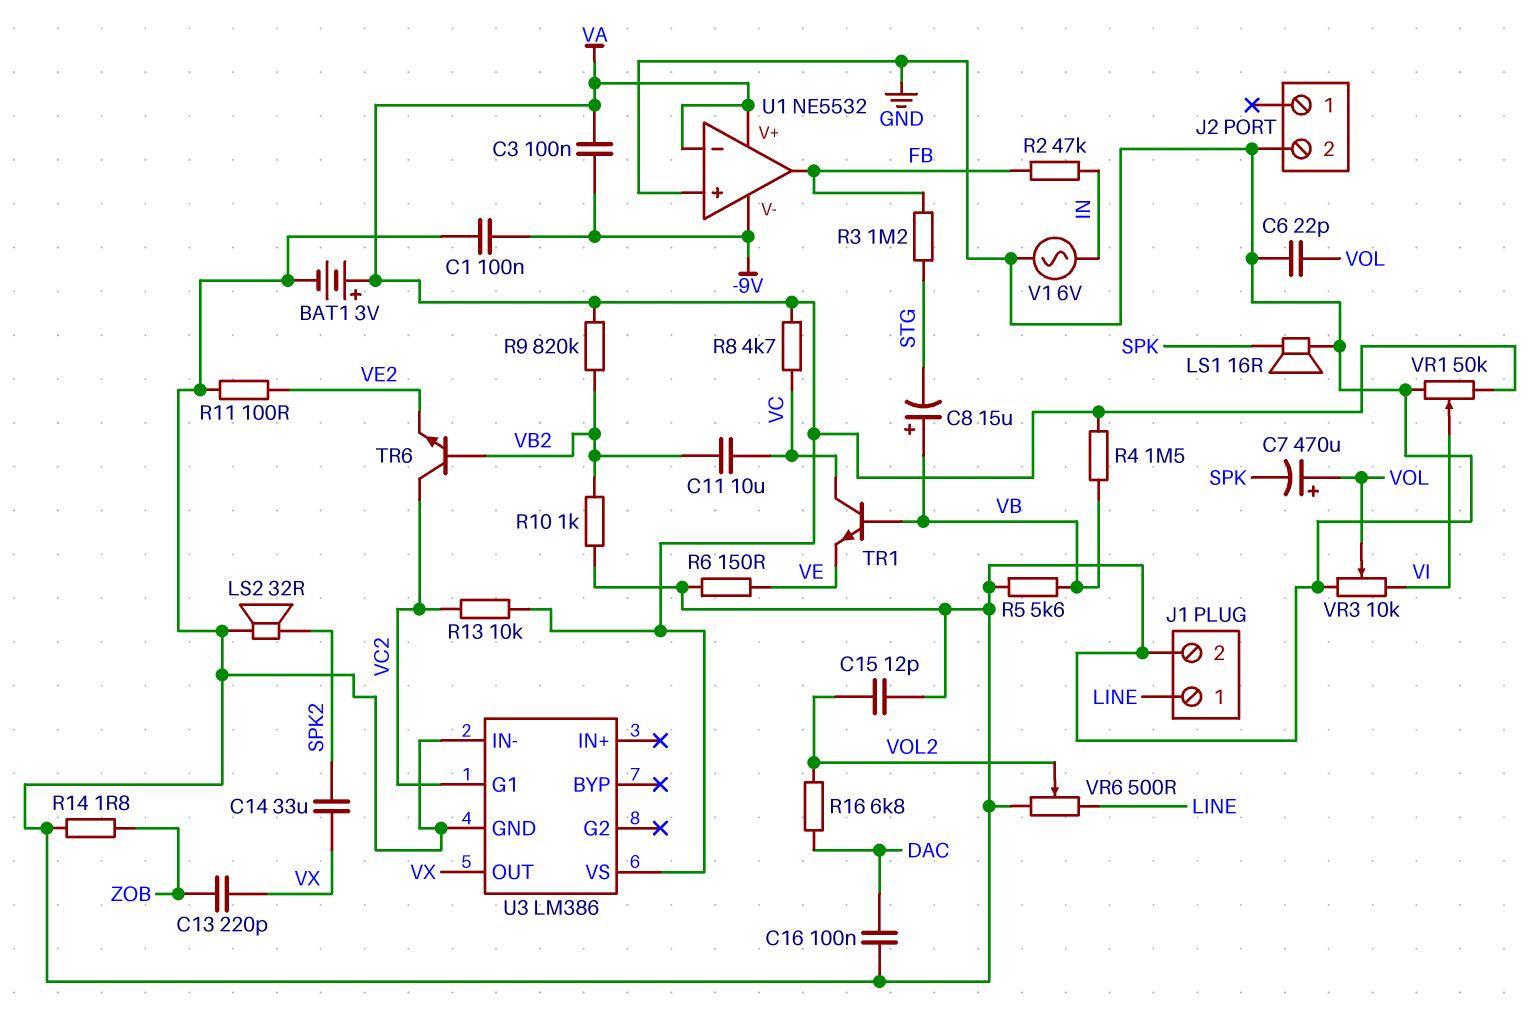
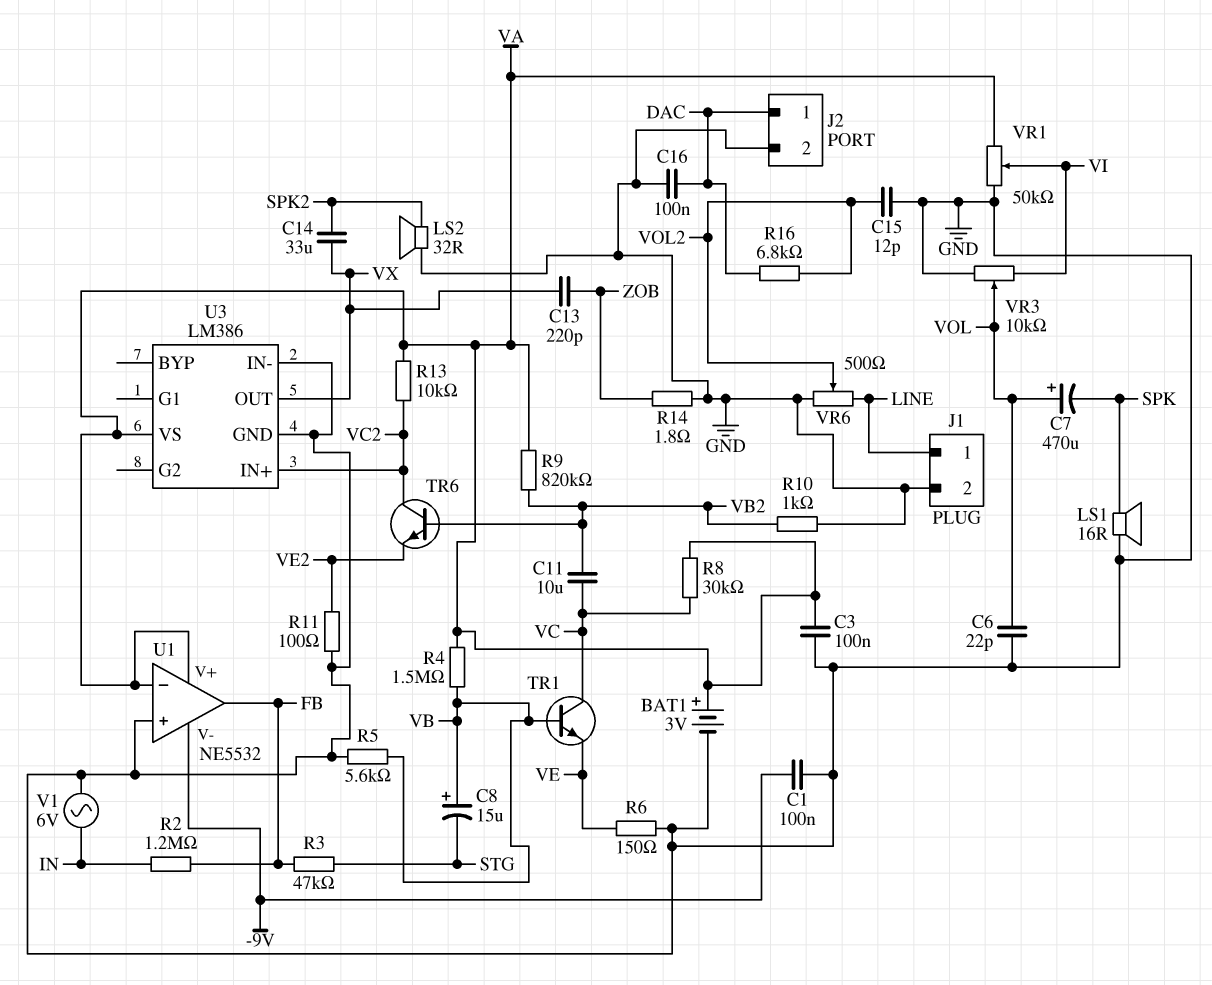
C3: 100nF (-9V, VA) -> 100nF (GND, VA)
J2 pin 1: none -> DAC
R2: 47k (FB, IN) -> 1.2M (FB, IN)
R3: 1.2M (FB, STG) -> 47k (FB, STG)
R8: 4.7k (VA, VC) -> 30k (VA, VC)
U3 pin G1: VC2 -> none
U3 pin IN+: none -> VC2

